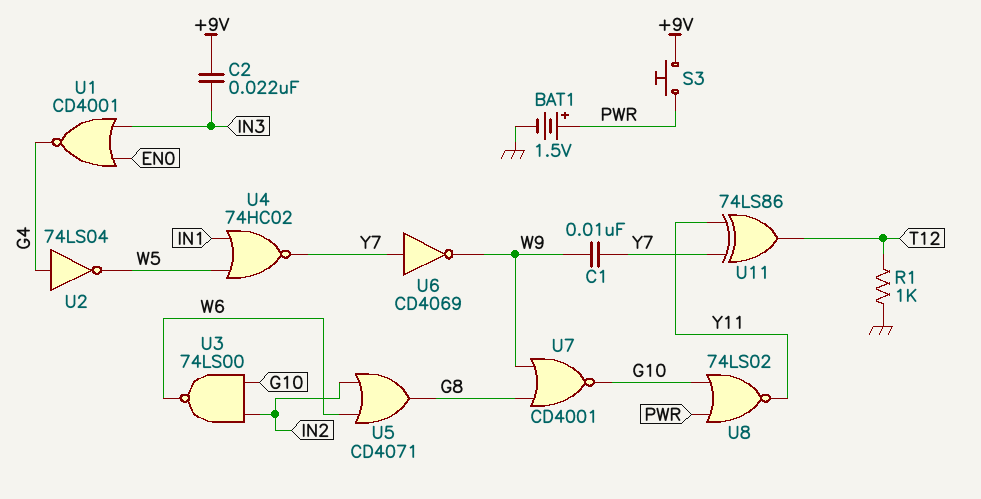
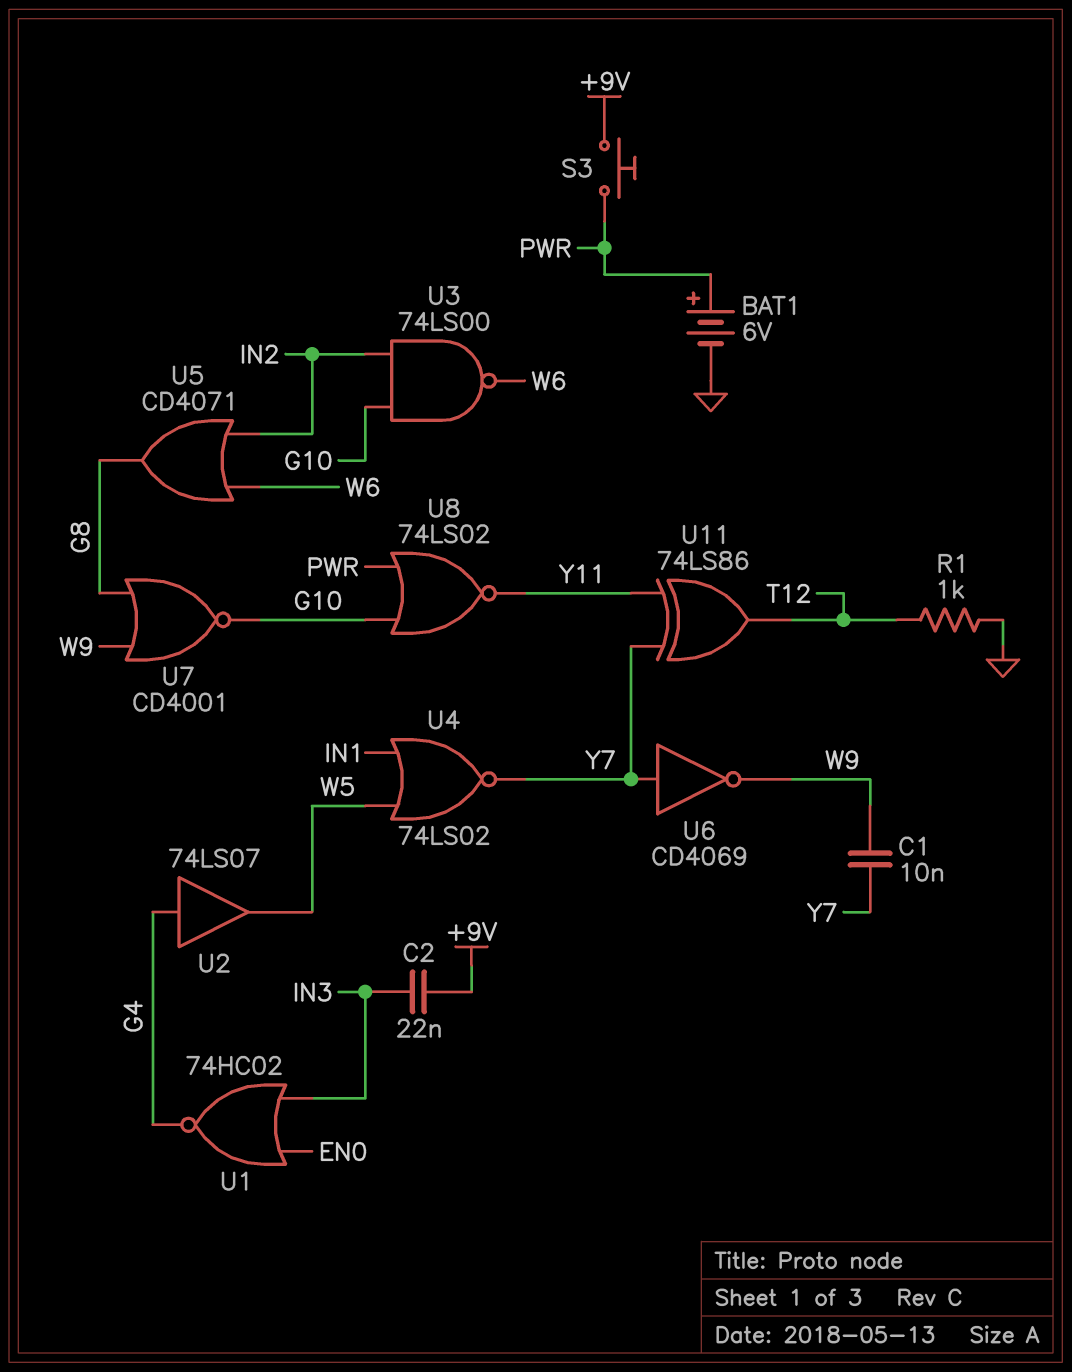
BAT1: 1.5V (plus PWR, minus GND) -> 6V (plus PWR, minus GND)
U1: NOR CD4001 (in EN0, in IN3, out G4) -> NOR 74HC02 (in EN0, in IN3, out G4)
U2: NOT 74LS04 (in G4, out W5) -> buffer 74LS07 (in G4, out W5)
U4: NOR 74HC02 (in IN1, in W5, out Y7) -> NOR 74LS02 (in IN1, in W5, out Y7)

